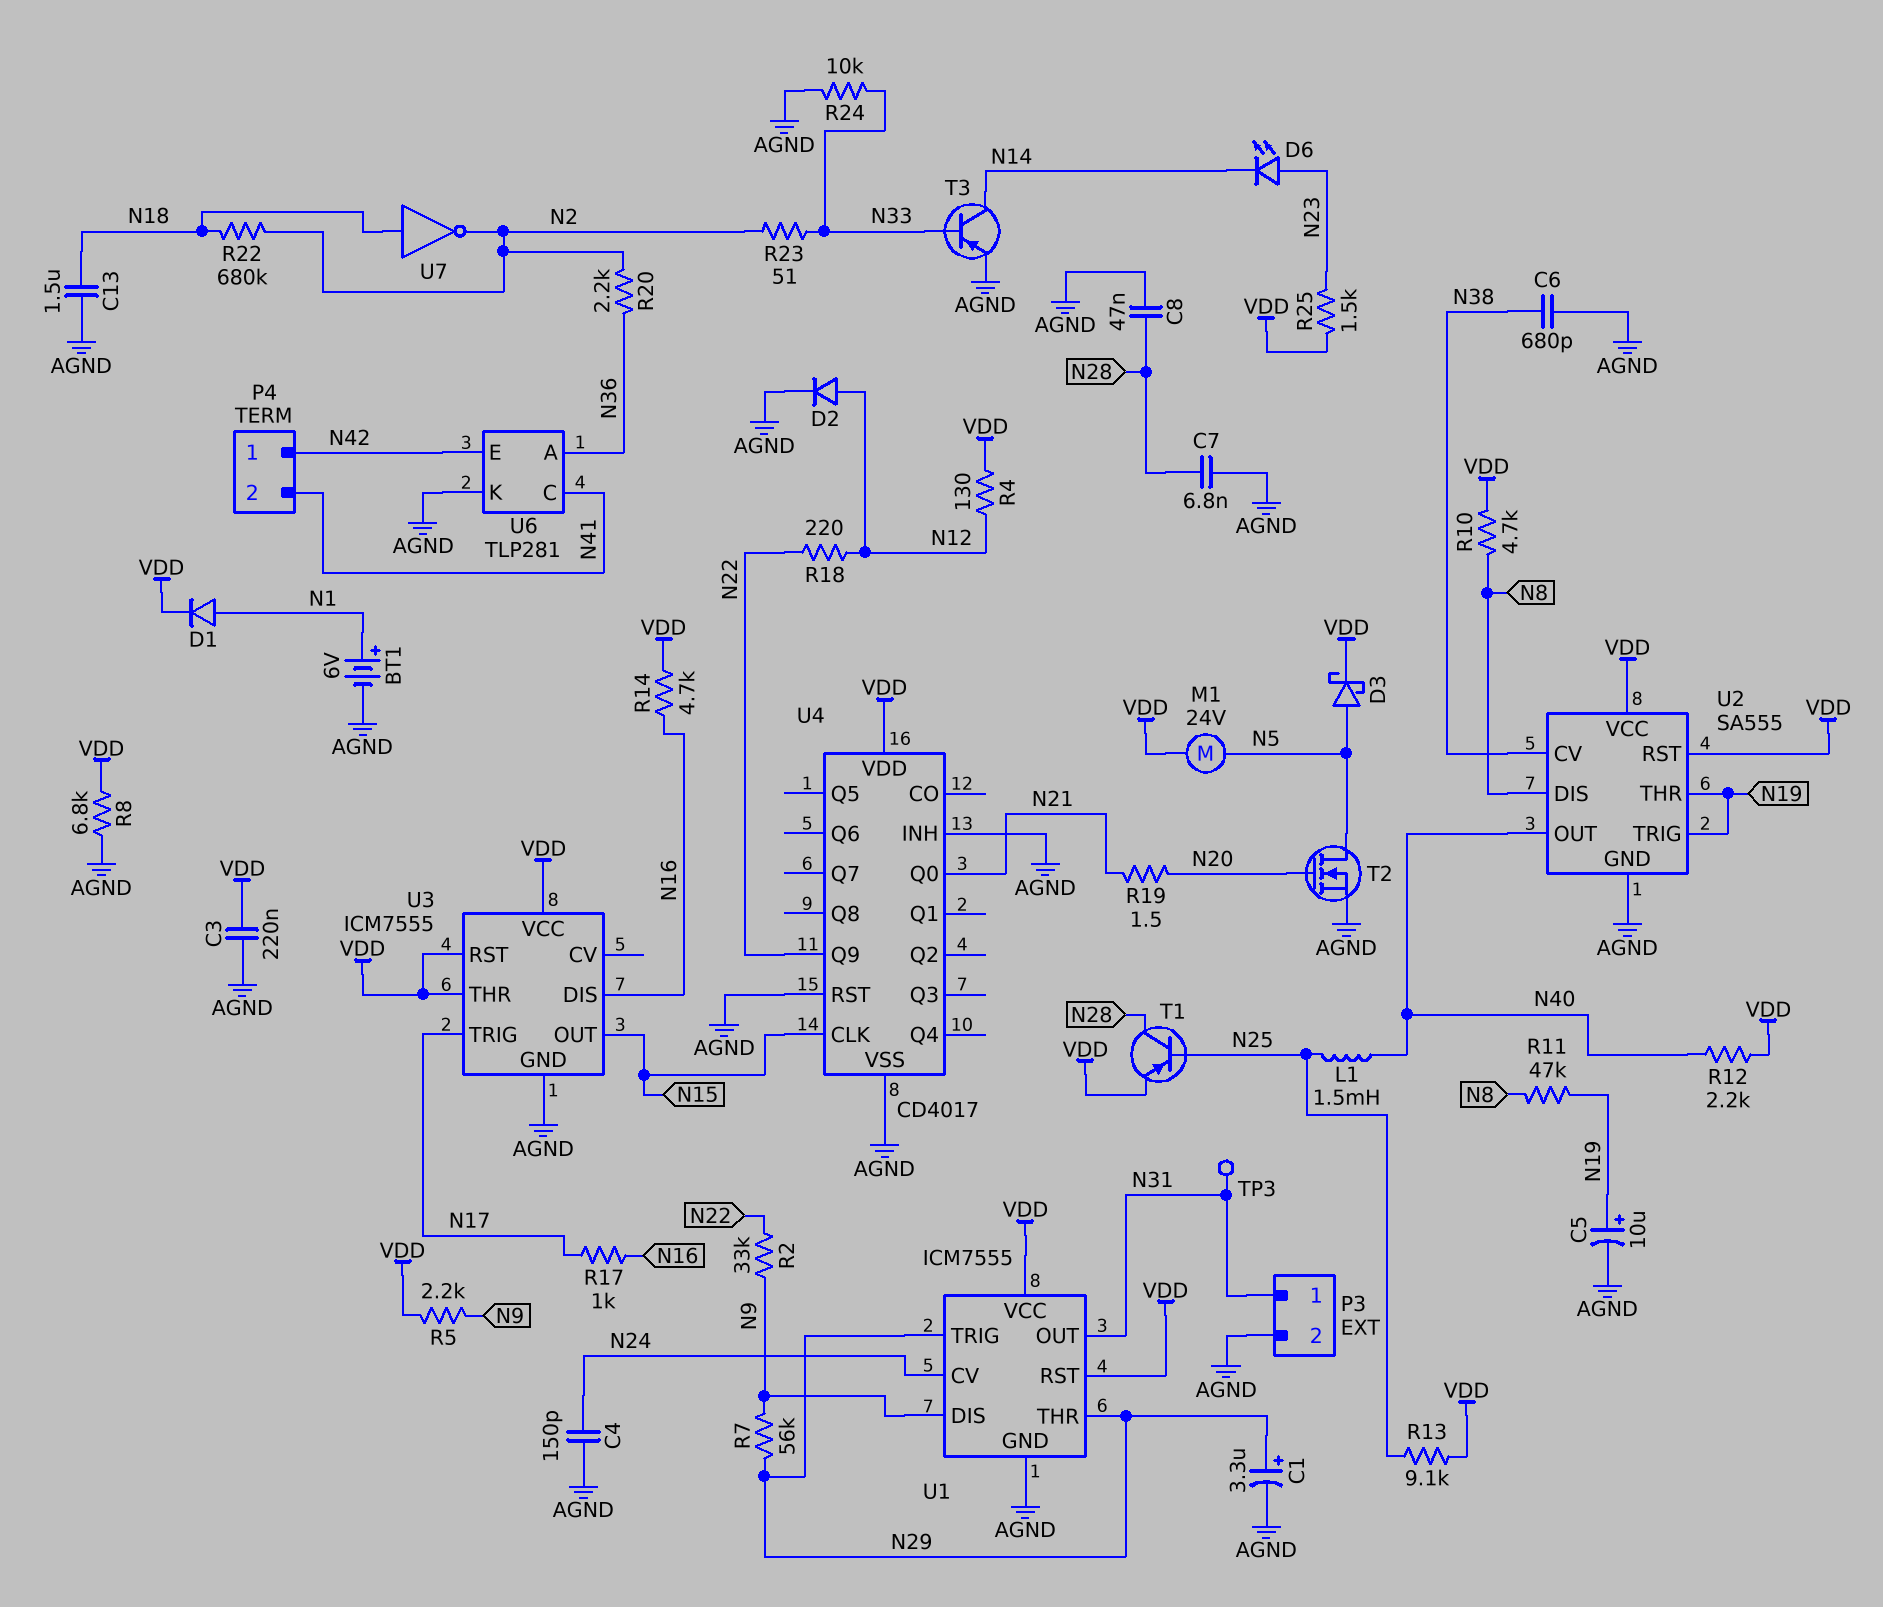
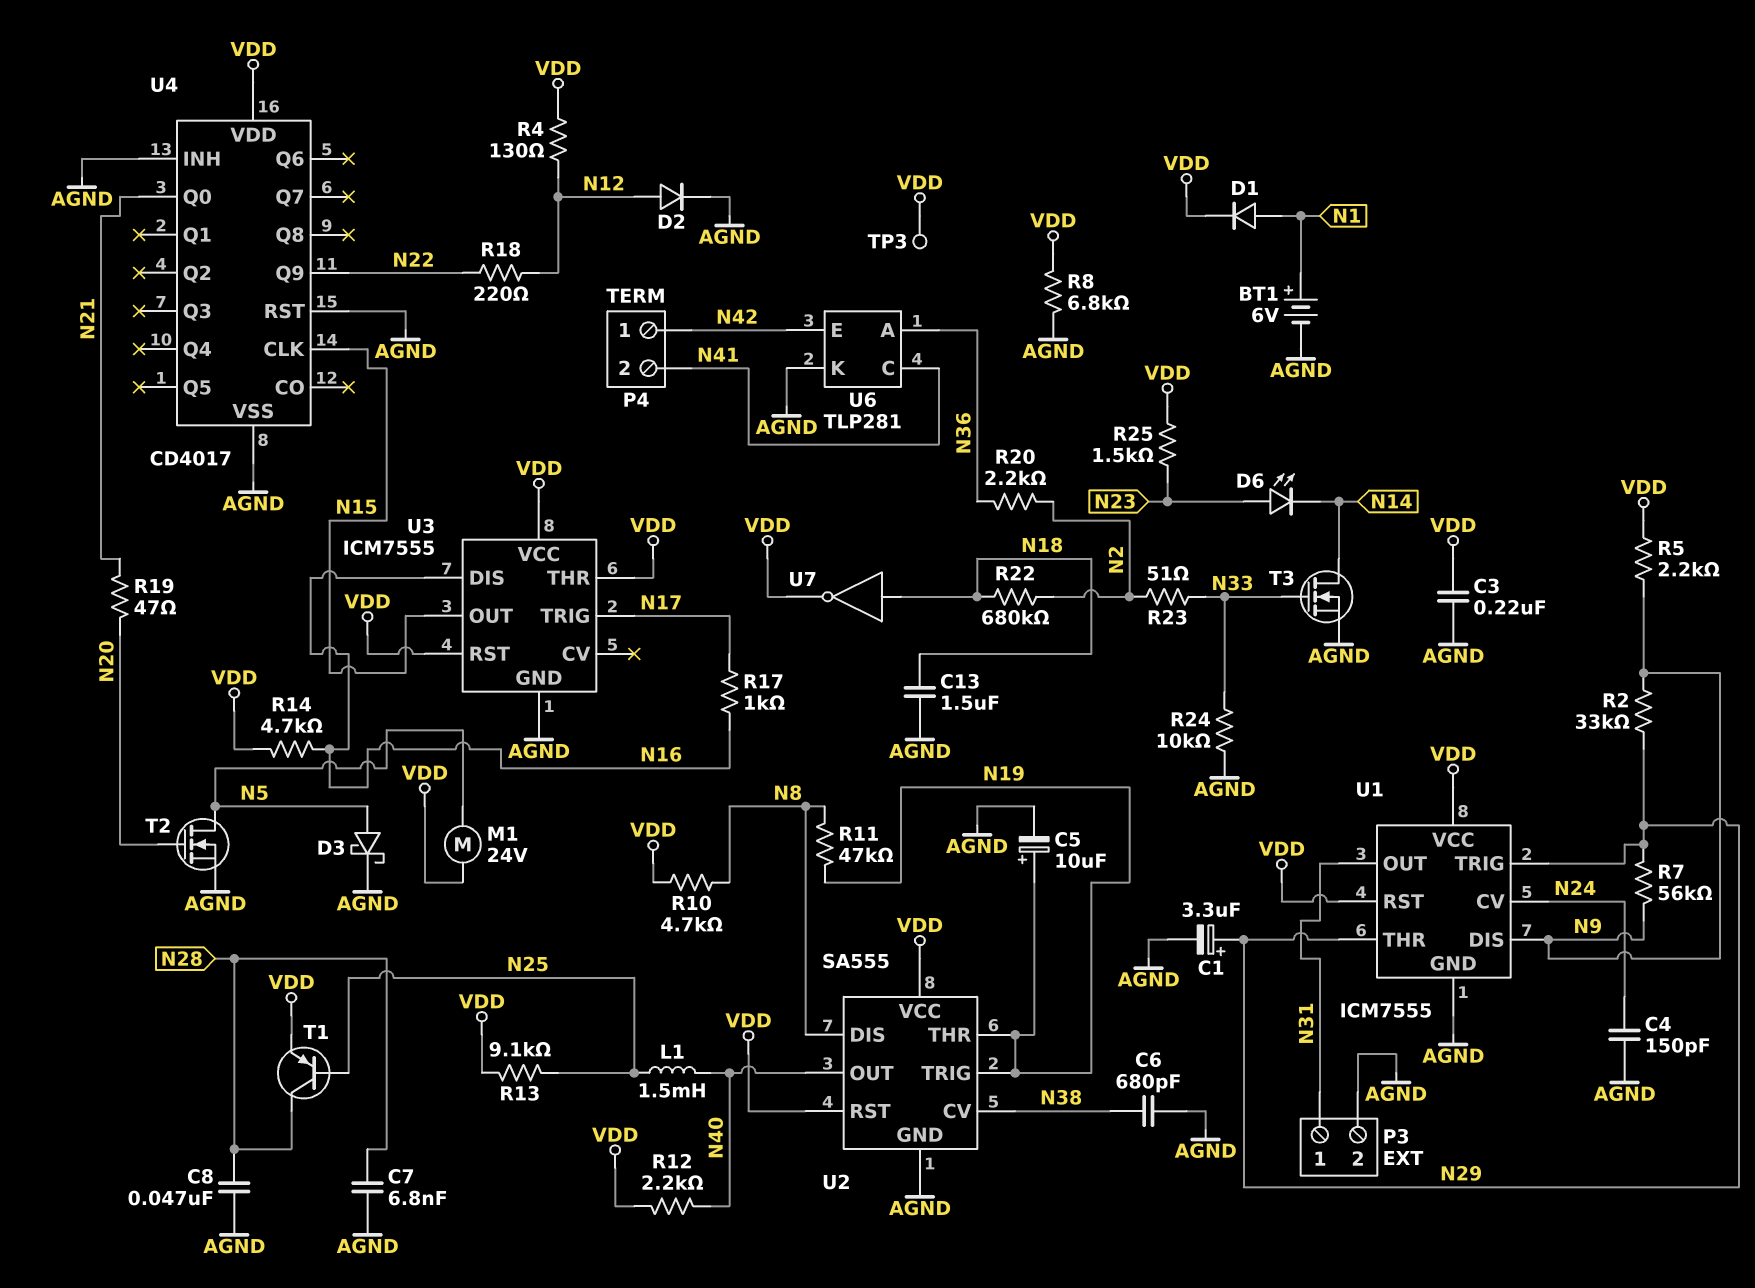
D3: schottky (A N5, K VDD) -> schottky (A N5, K AGND)
R2: 33k (N9, N22) -> 33k (N9, N29)
R19: 1.5 (N20, N21) -> 47 (N20, N21)
T3: PNP (B N33, C N14, E AGND) -> NMOS (G N33, D N14, S AGND)
TP3: test point (N31) -> test point (VDD)
U7: NOT (in N18, out N2) -> NOT (in N18, out VDD)

